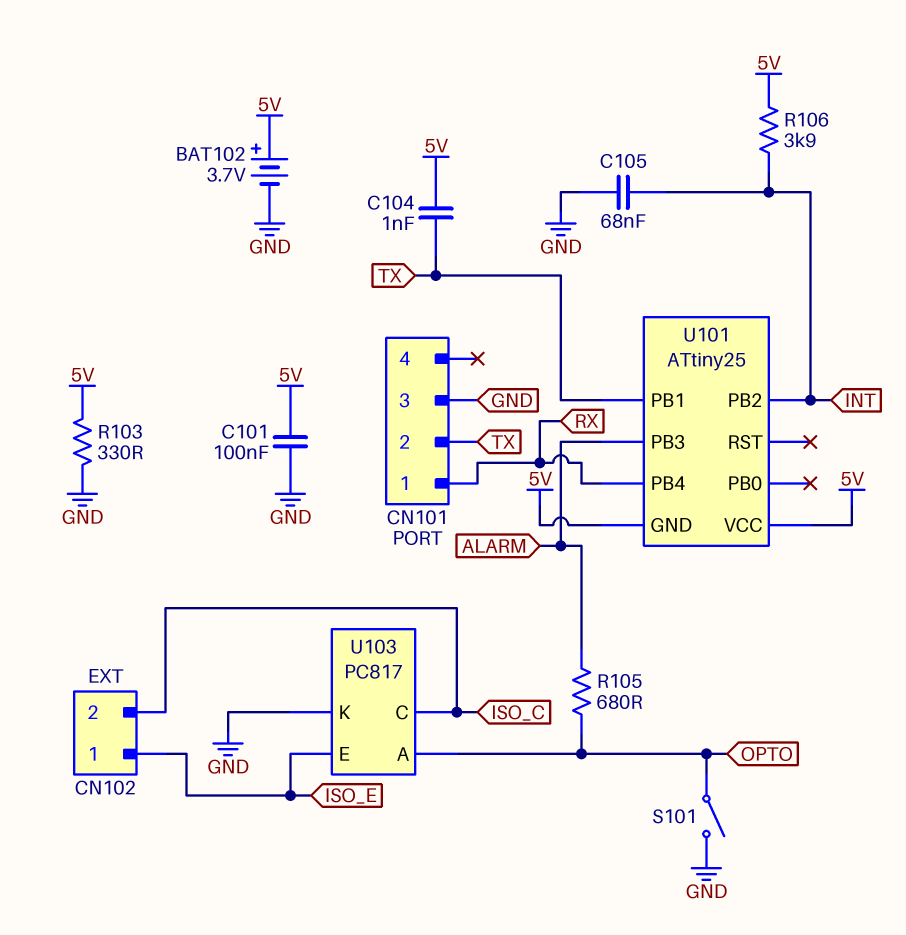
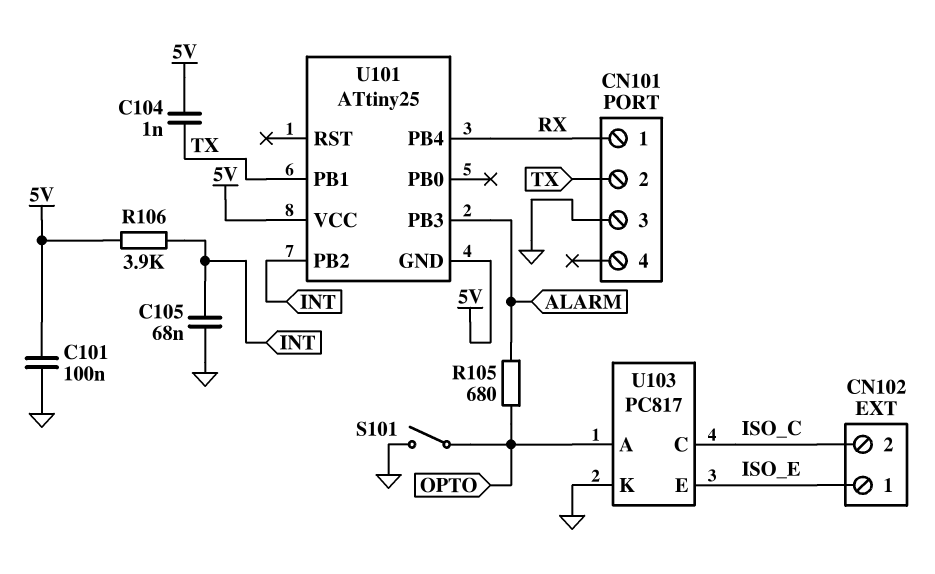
BAT102: 3.7V (plus 5V, minus GND) -> none
R103: 330 (5V, GND) -> none

